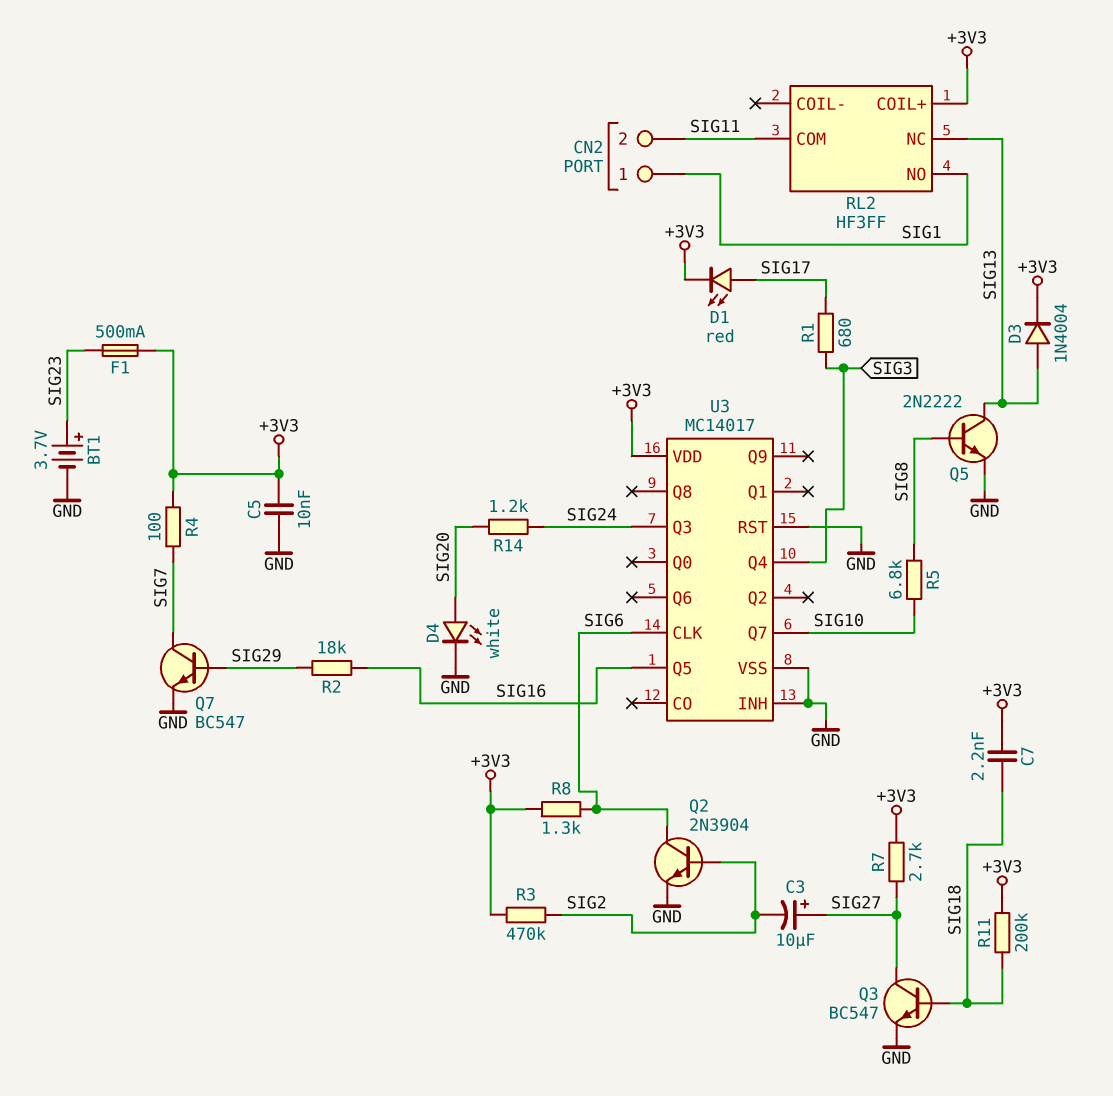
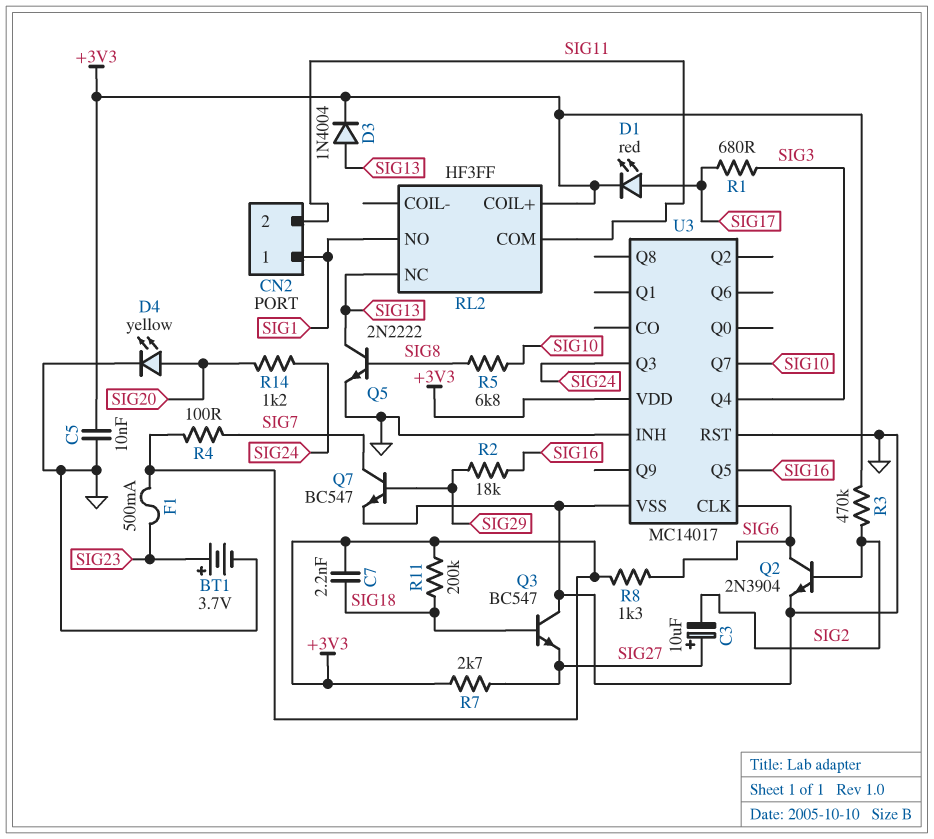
D4: LED white (A SIG20, K GND) -> LED yellow (A SIG20, K GND)
Q3: NPN BC547 (B SIG18, C SIG27, E GND) -> NPN BC547 (B SIG18, C GND, E SIG27)

